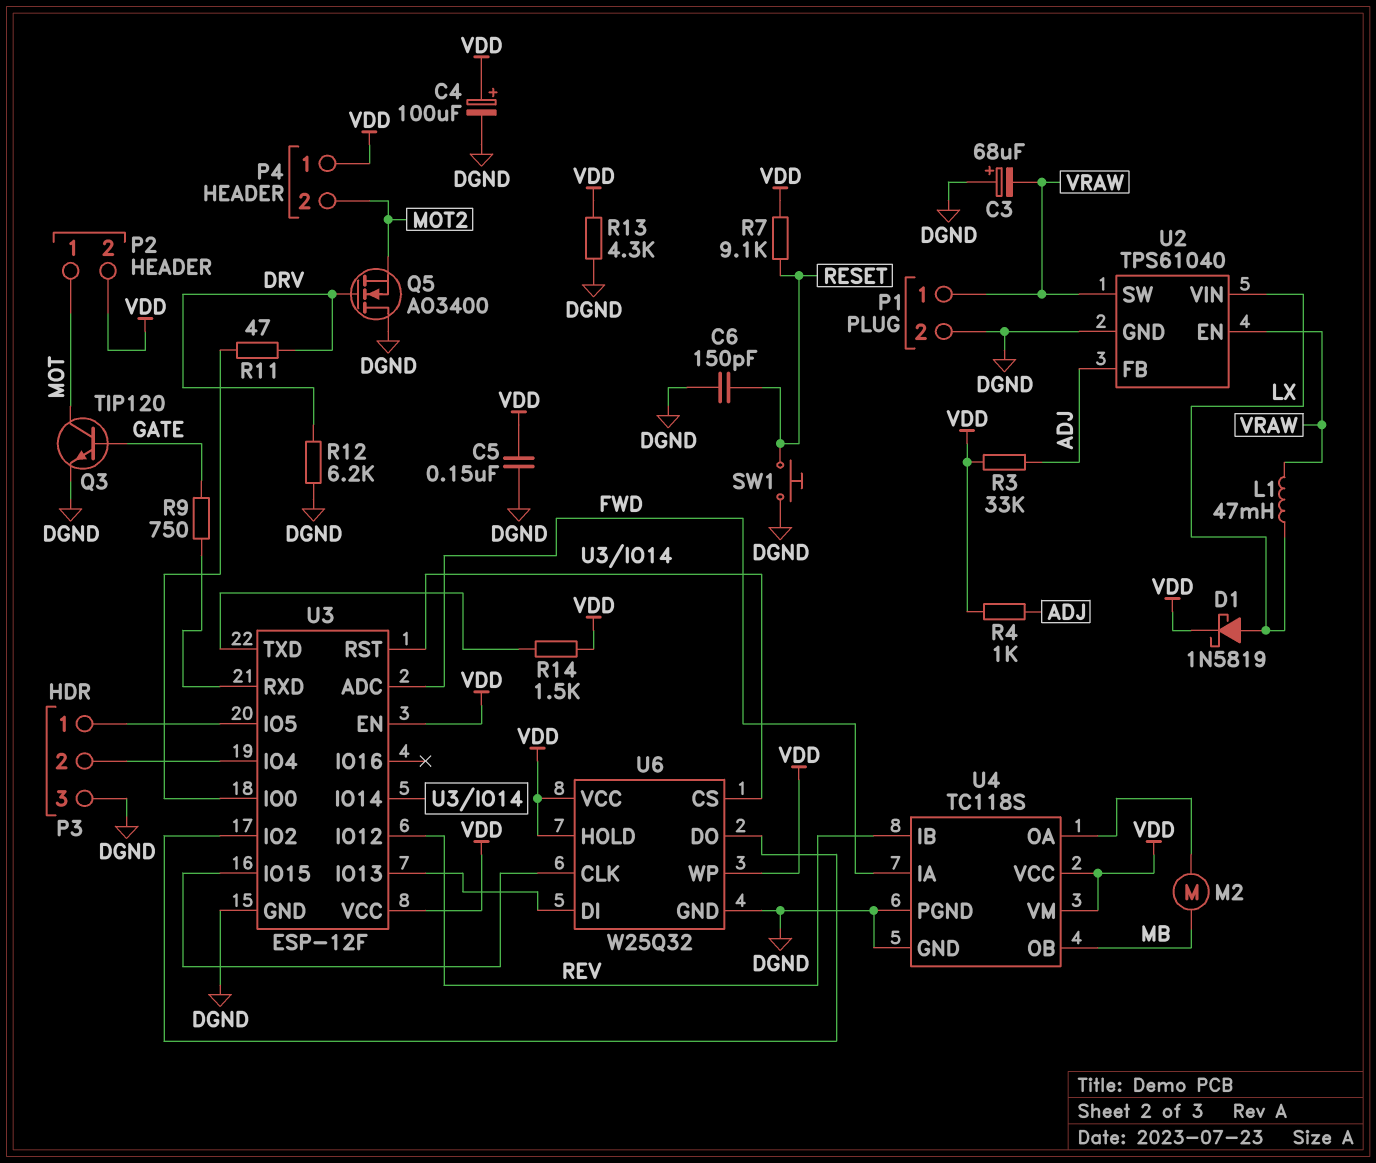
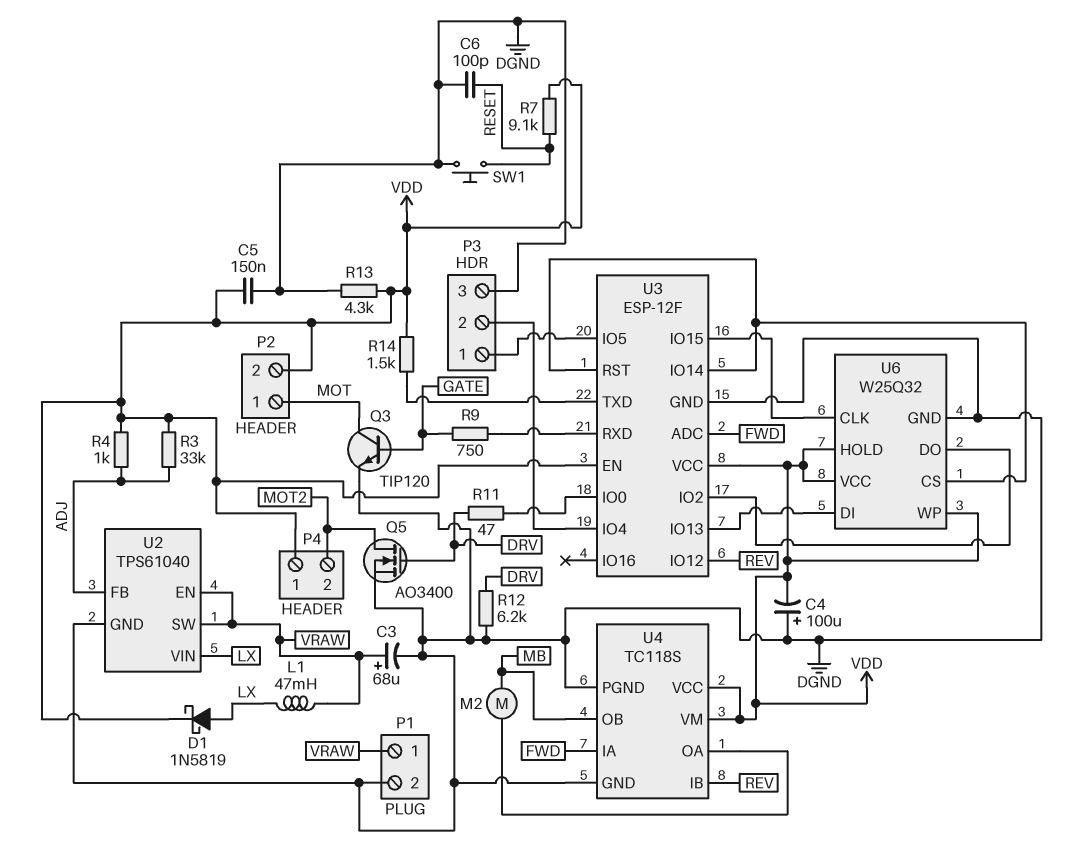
C3: 68uF (plus DGND, minus VRAW) -> 68uF (plus VRAW, minus DGND)
C4: 100uF (plus VDD, minus DGND) -> 100uF (plus DGND, minus VDD)
C6: 150pF (DGND, RESET) -> 100pF (DGND, RESET)
Q5: NMOS AO3400 (G DRV, D DGND, S MOT2) -> NMOS AO3400 (G DRV, D MOT2, S DGND)

